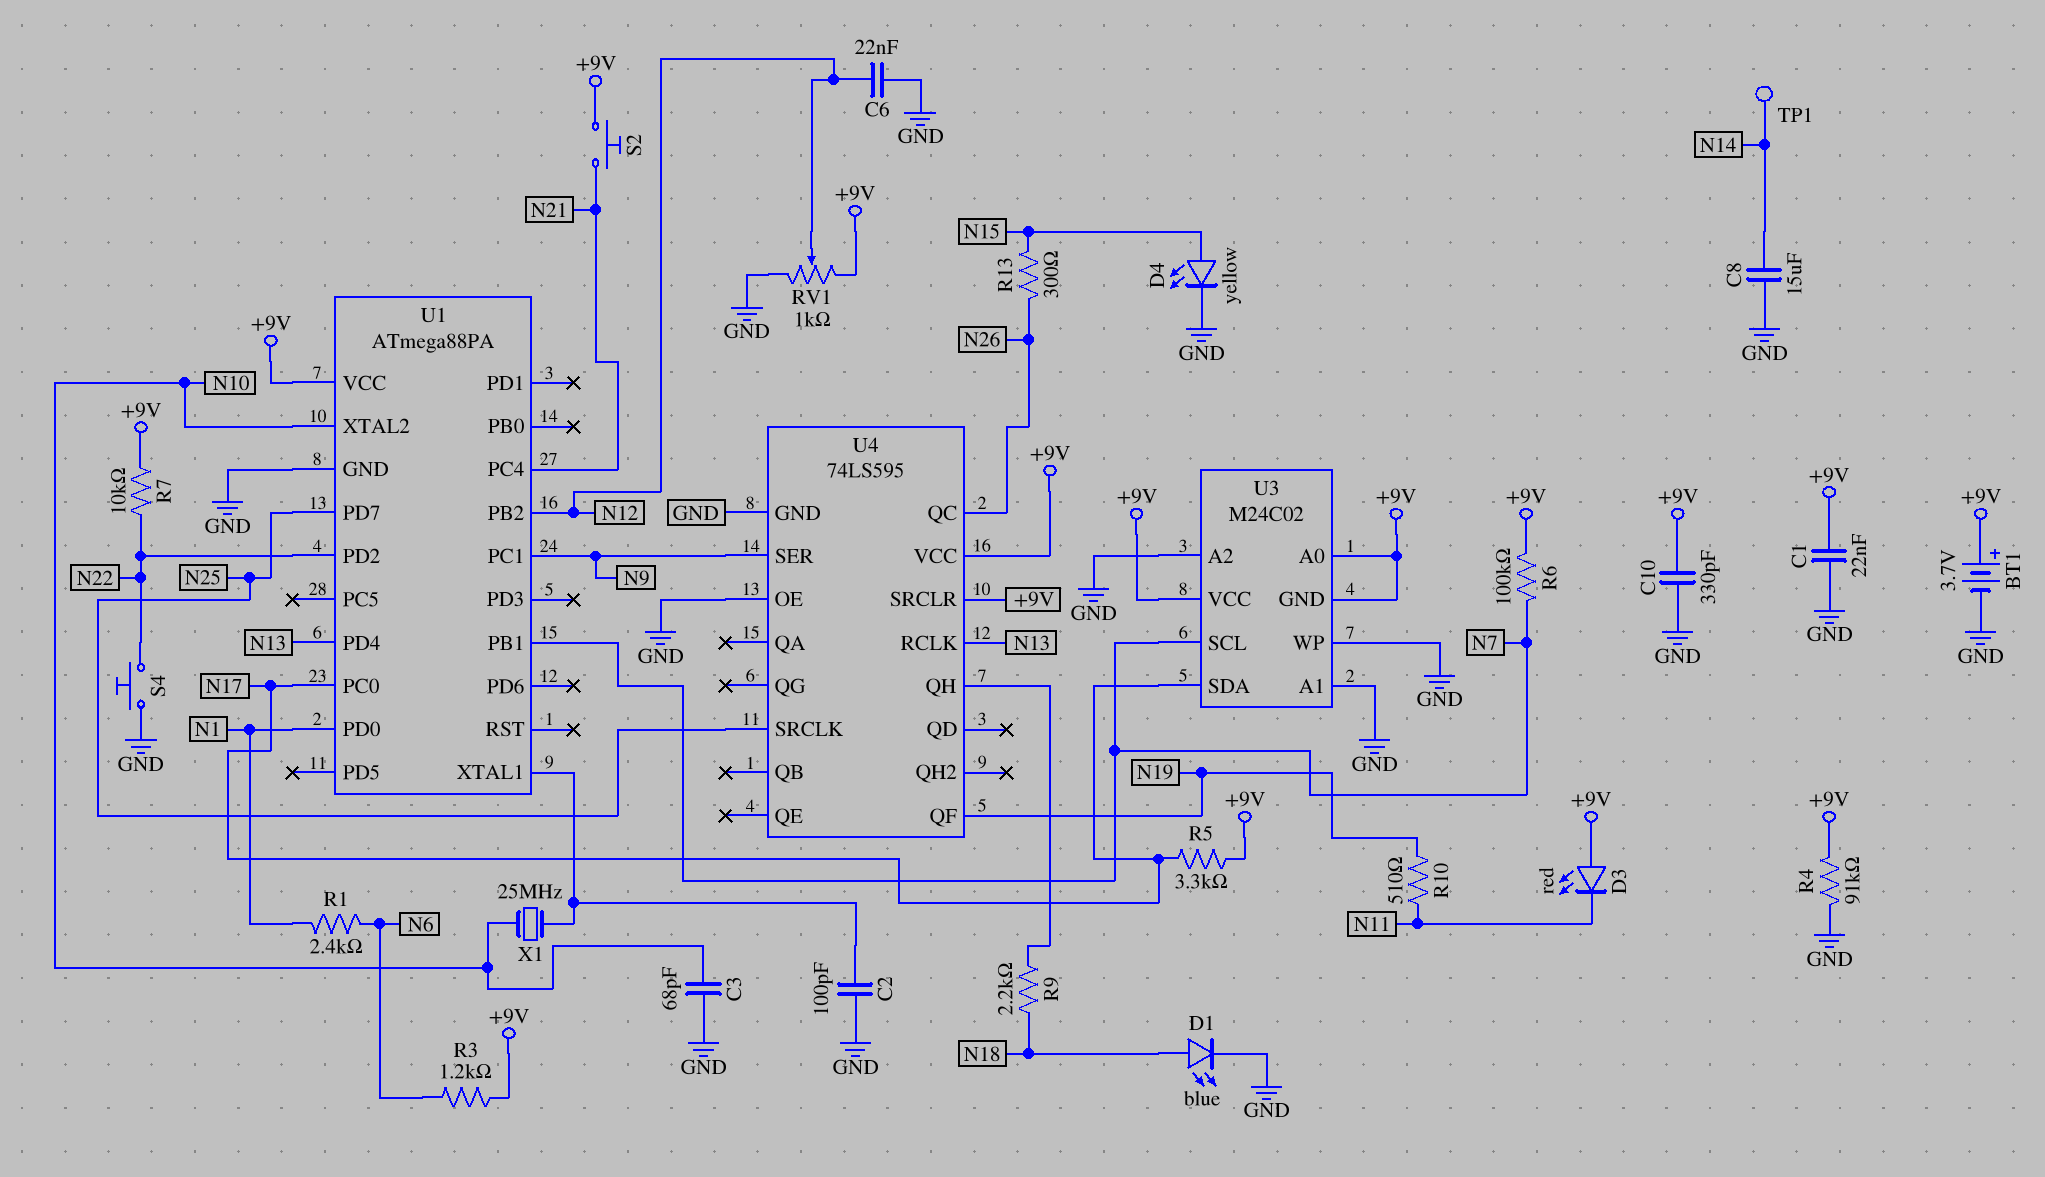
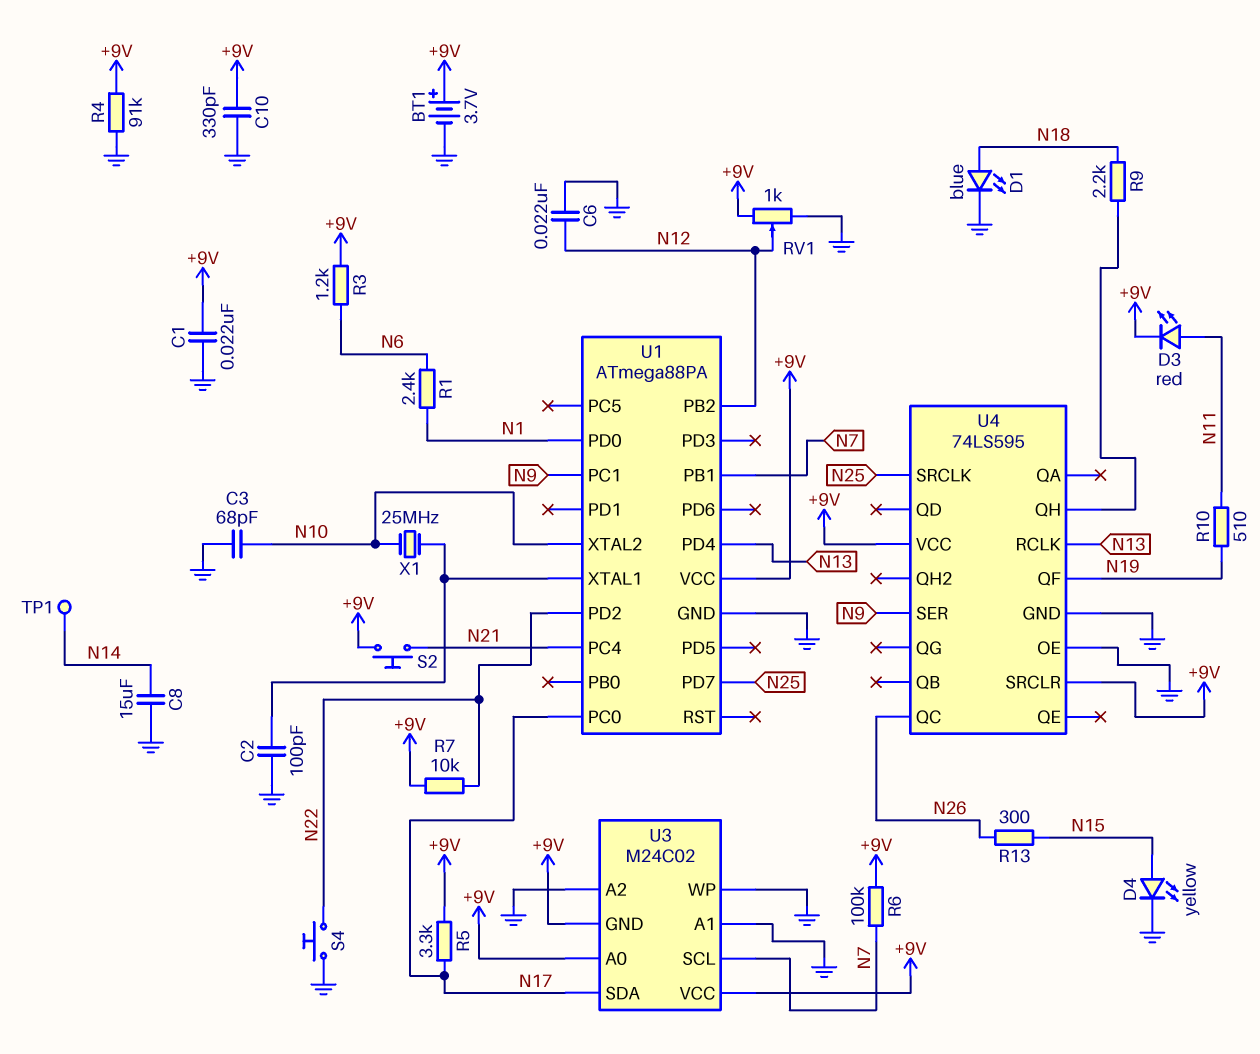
D3: LED red (A +9V, K N11) -> LED red (A N11, K +9V)

